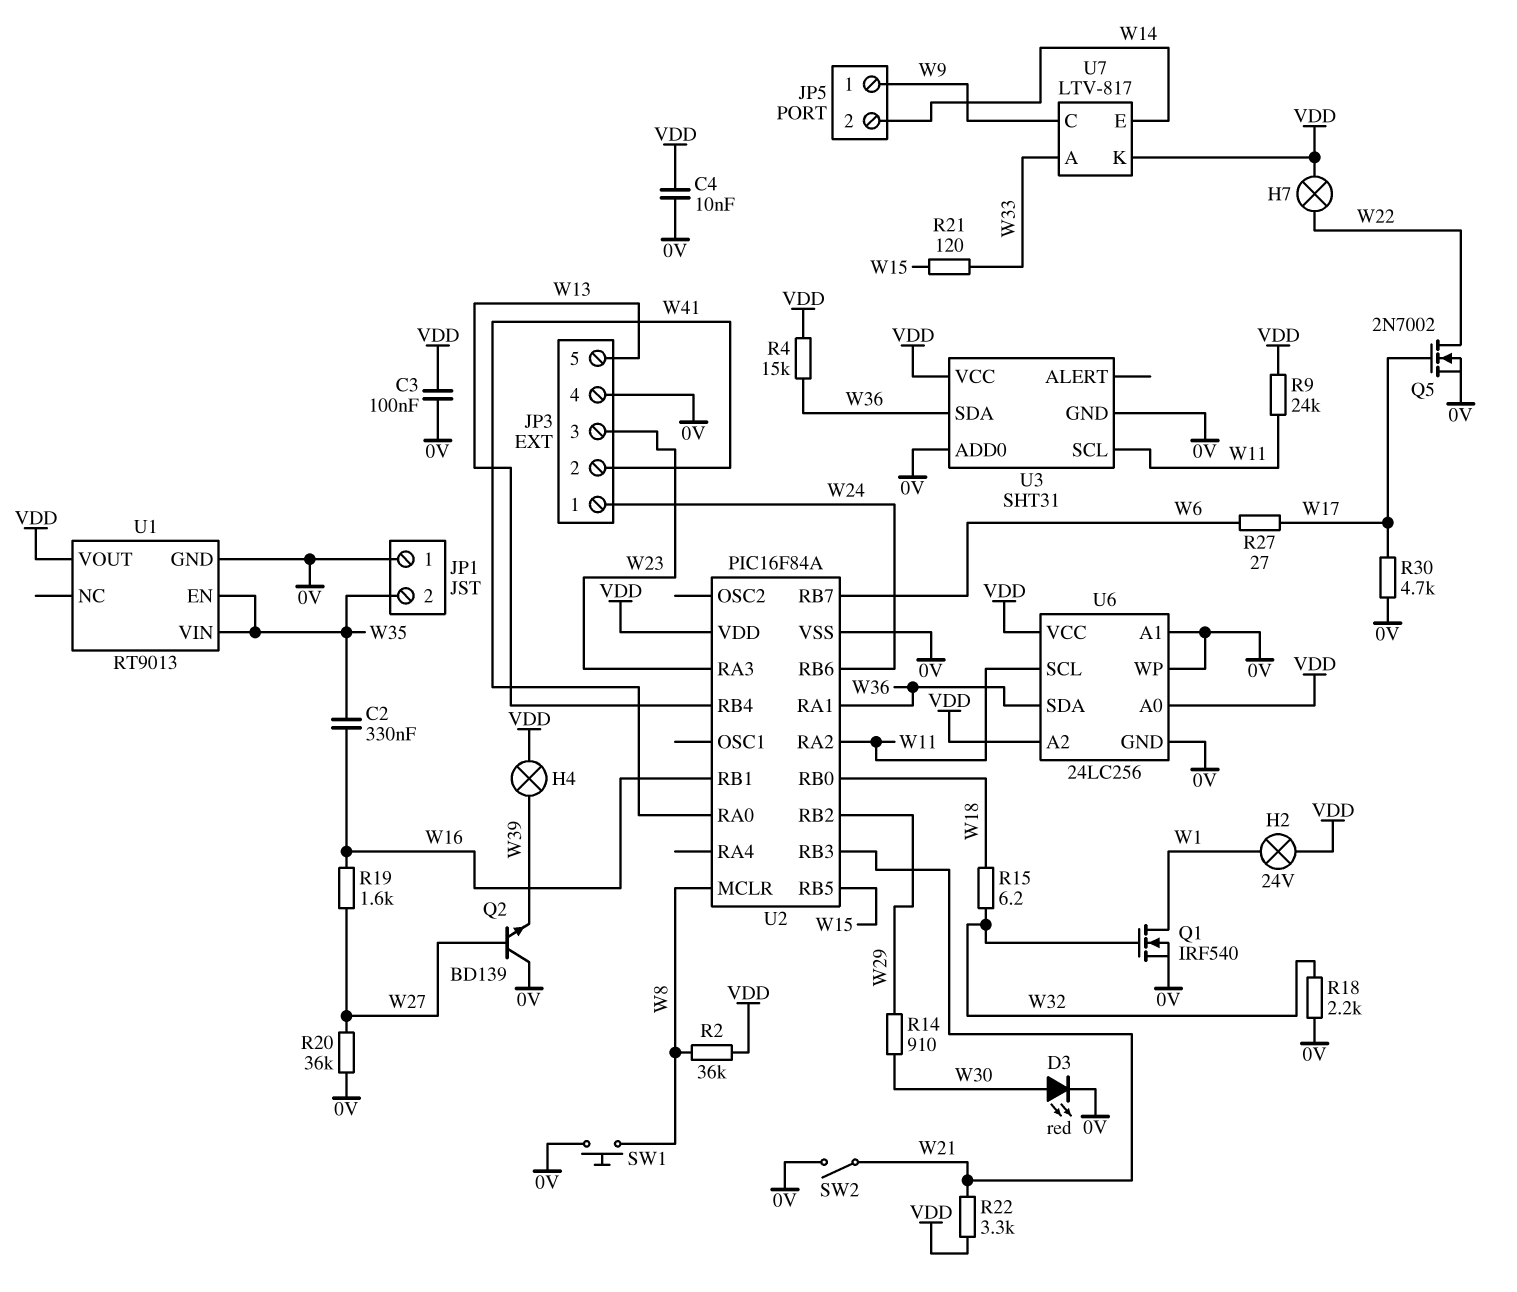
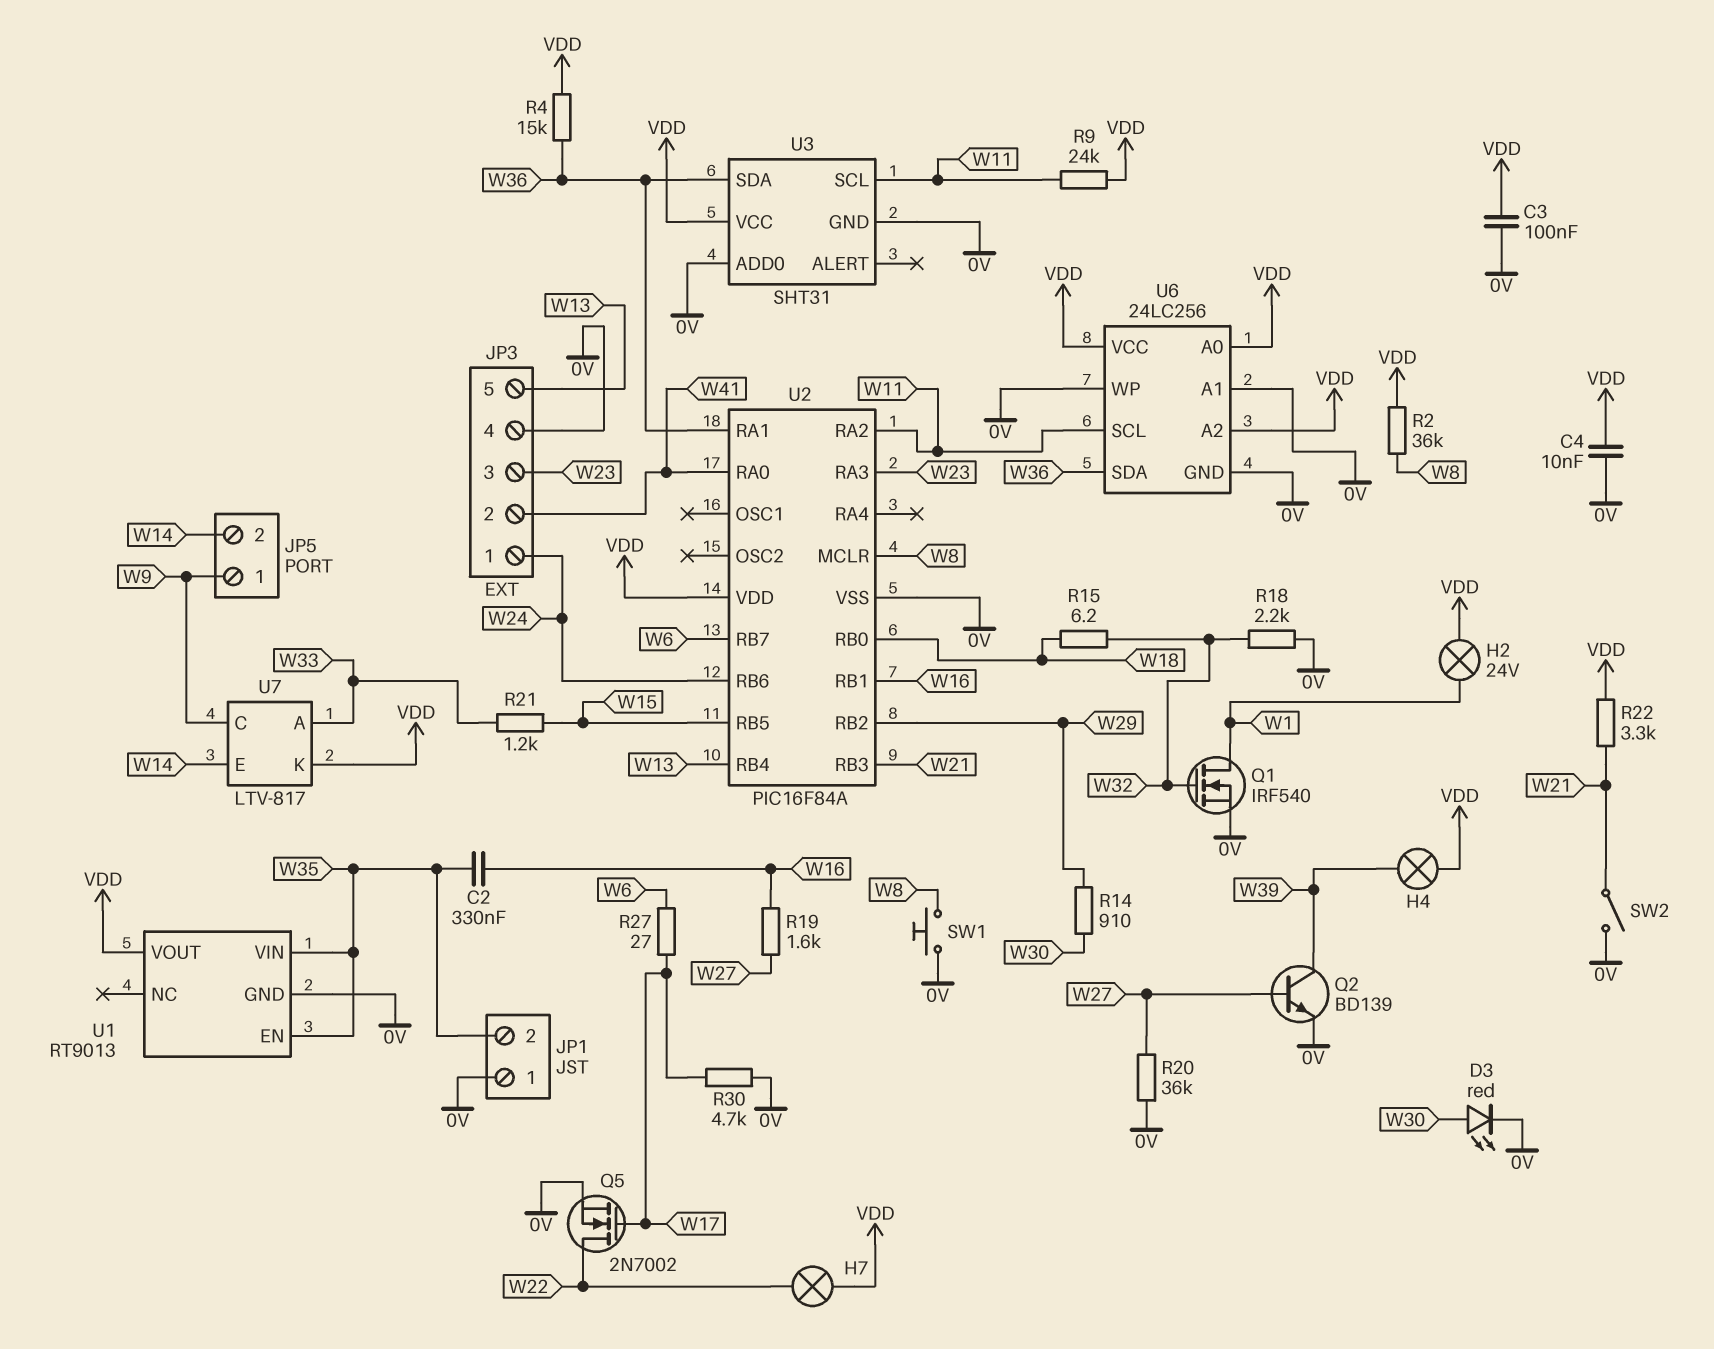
Q2: NPN BD139 (B W27, C 0V, E W39) -> NPN BD139 (B W27, C W39, E 0V)
R21: 120 (W15, W33) -> 1.2k (W15, W33)

